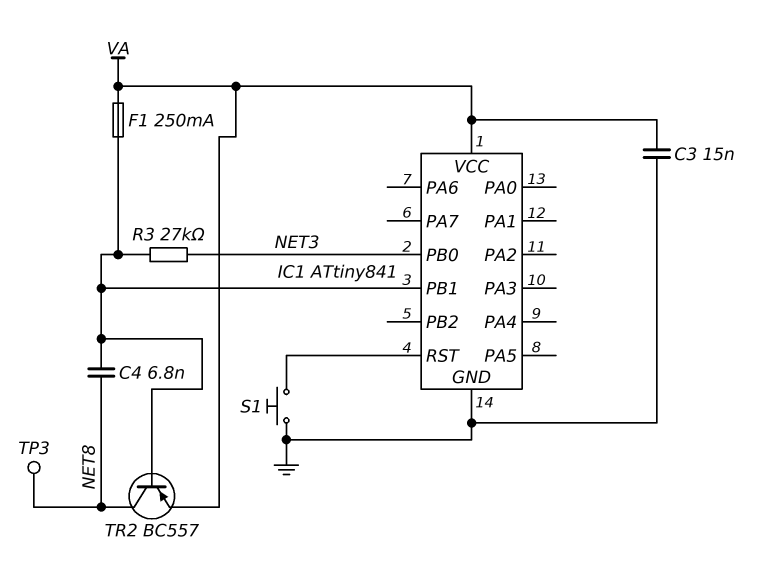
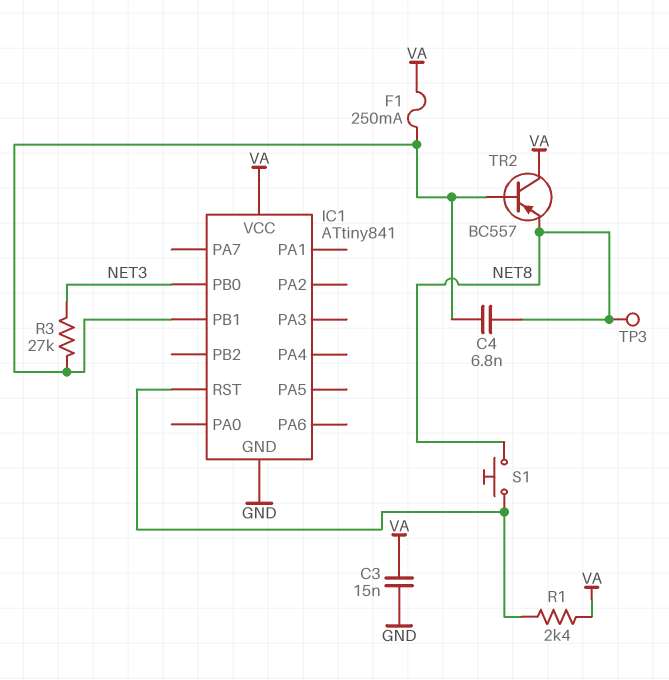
R1: none -> 2.4k (IC1/RST, VA)
S1: button (GND, IC1/RST) -> button (IC1/RST, NET8)
TR2: PNP BC557 (B IC1/PB1, C NET8, E VA) -> PNP BC557 (B IC1/PB1, C VA, E NET8)

